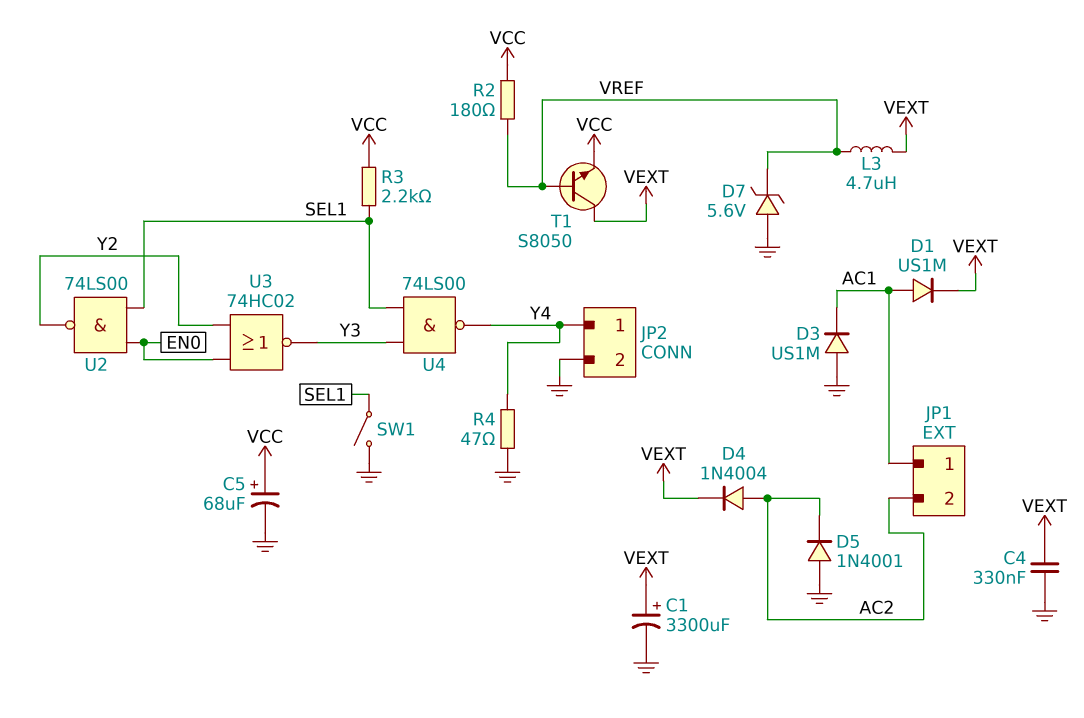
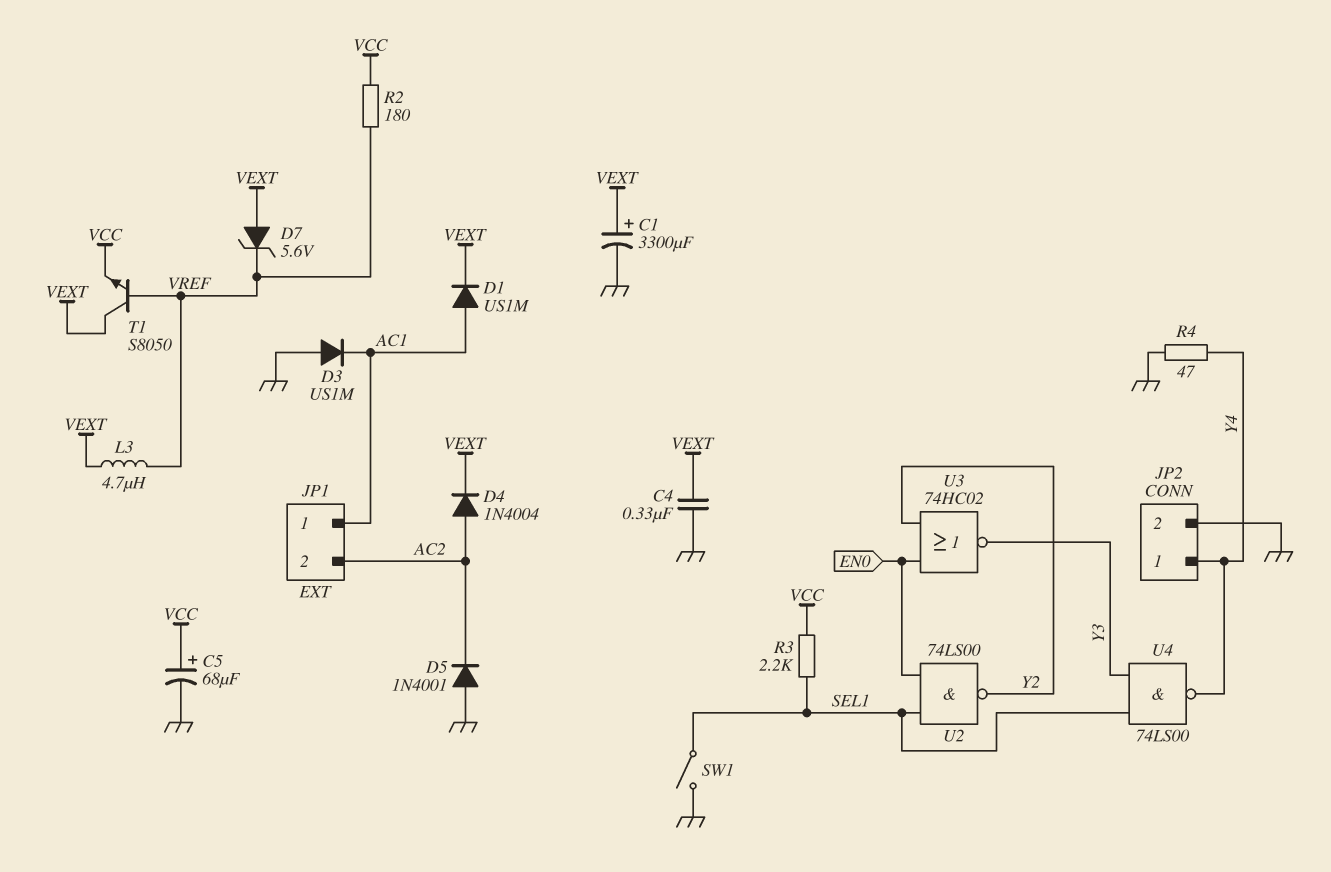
D7: zener 5.6V (A GND, K VREF) -> zener 5.6V (A VEXT, K VREF)

